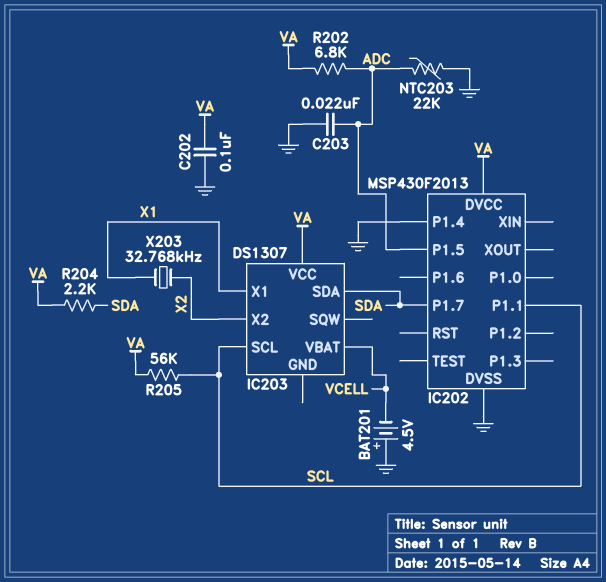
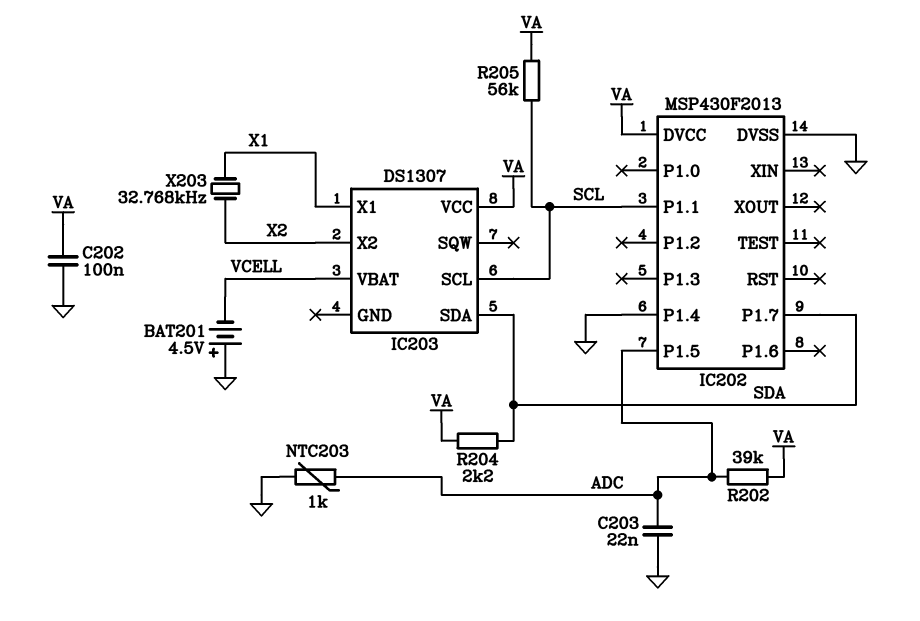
NTC203: 22k (ADC, GND) -> 1k (ADC, GND)
R202: 6.8k (ADC, VA) -> 39k (ADC, VA)

